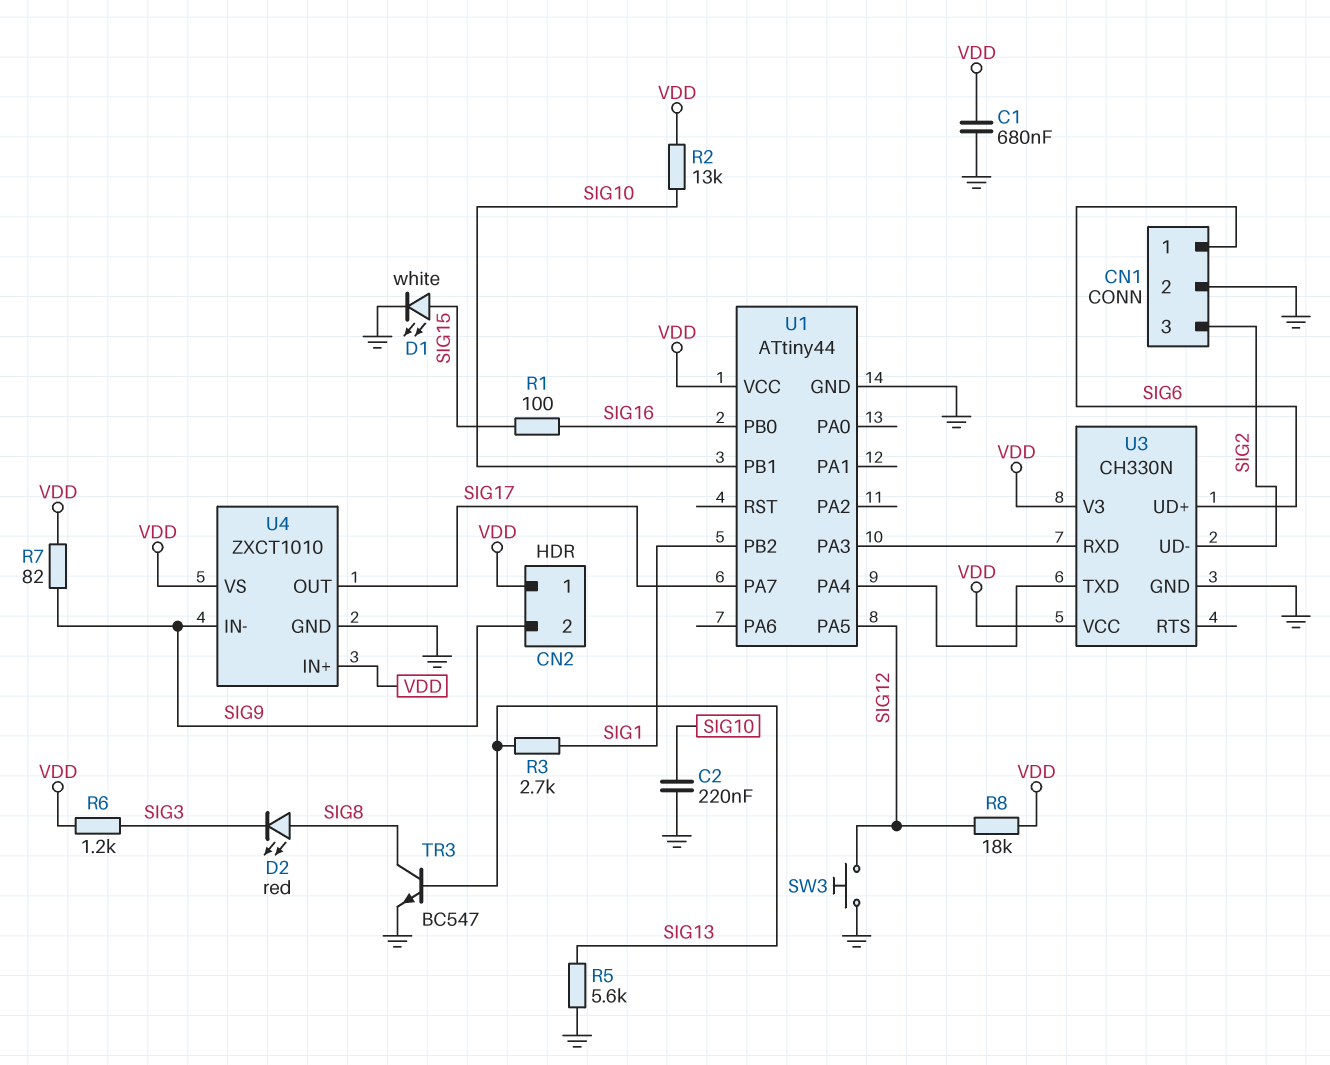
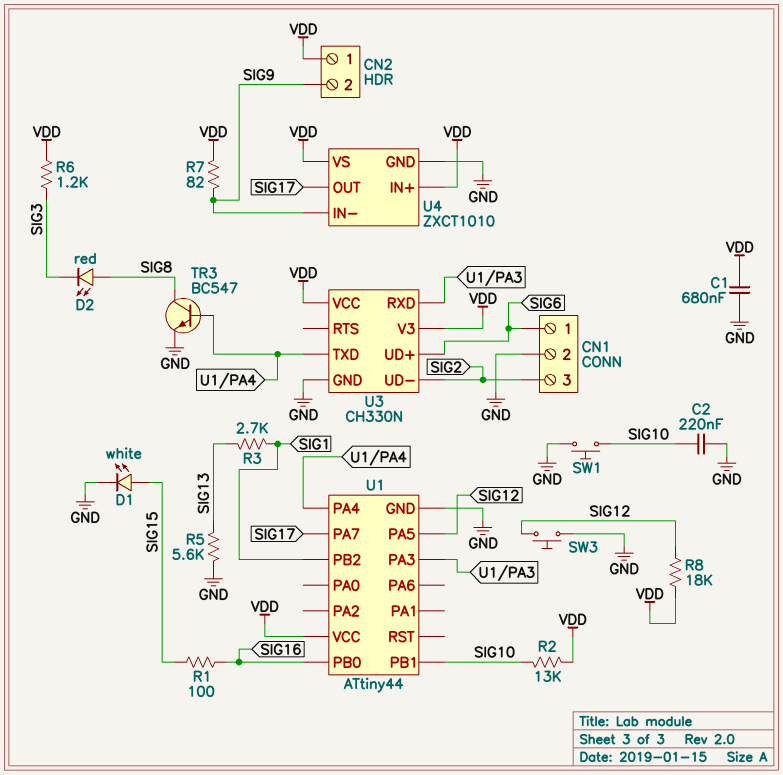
SW1: none -> button (GND, SIG10)
TR3: NPN BC547 (B SIG13, C SIG8, E GND) -> NPN BC547 (B U1/PA4, C SIG8, E GND)

